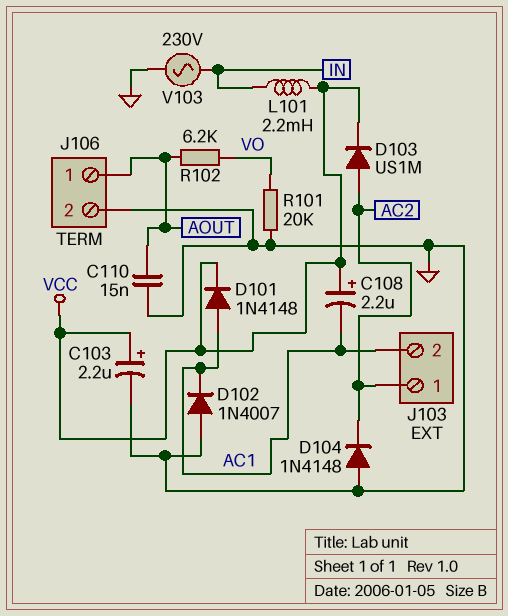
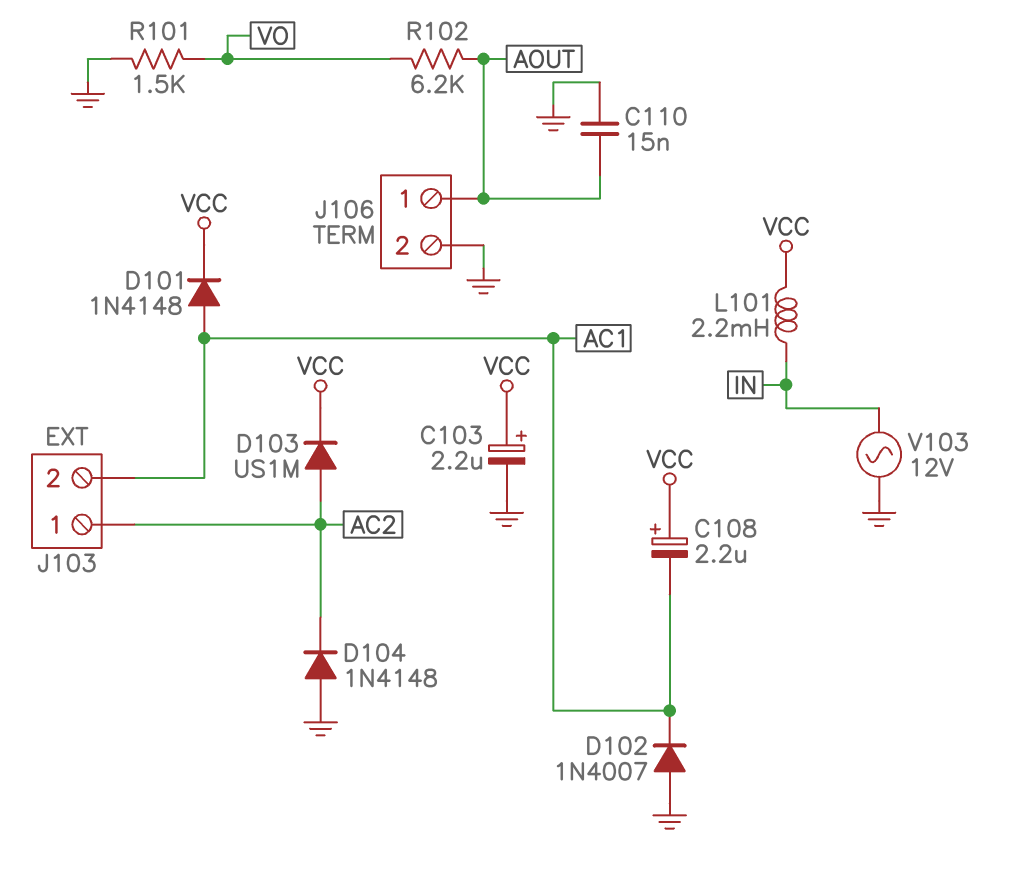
R101: 20k (GND, VO) -> 1.5k (GND, VO)
V103: AC 230V (GND, IN) -> AC 12V (GND, IN)

